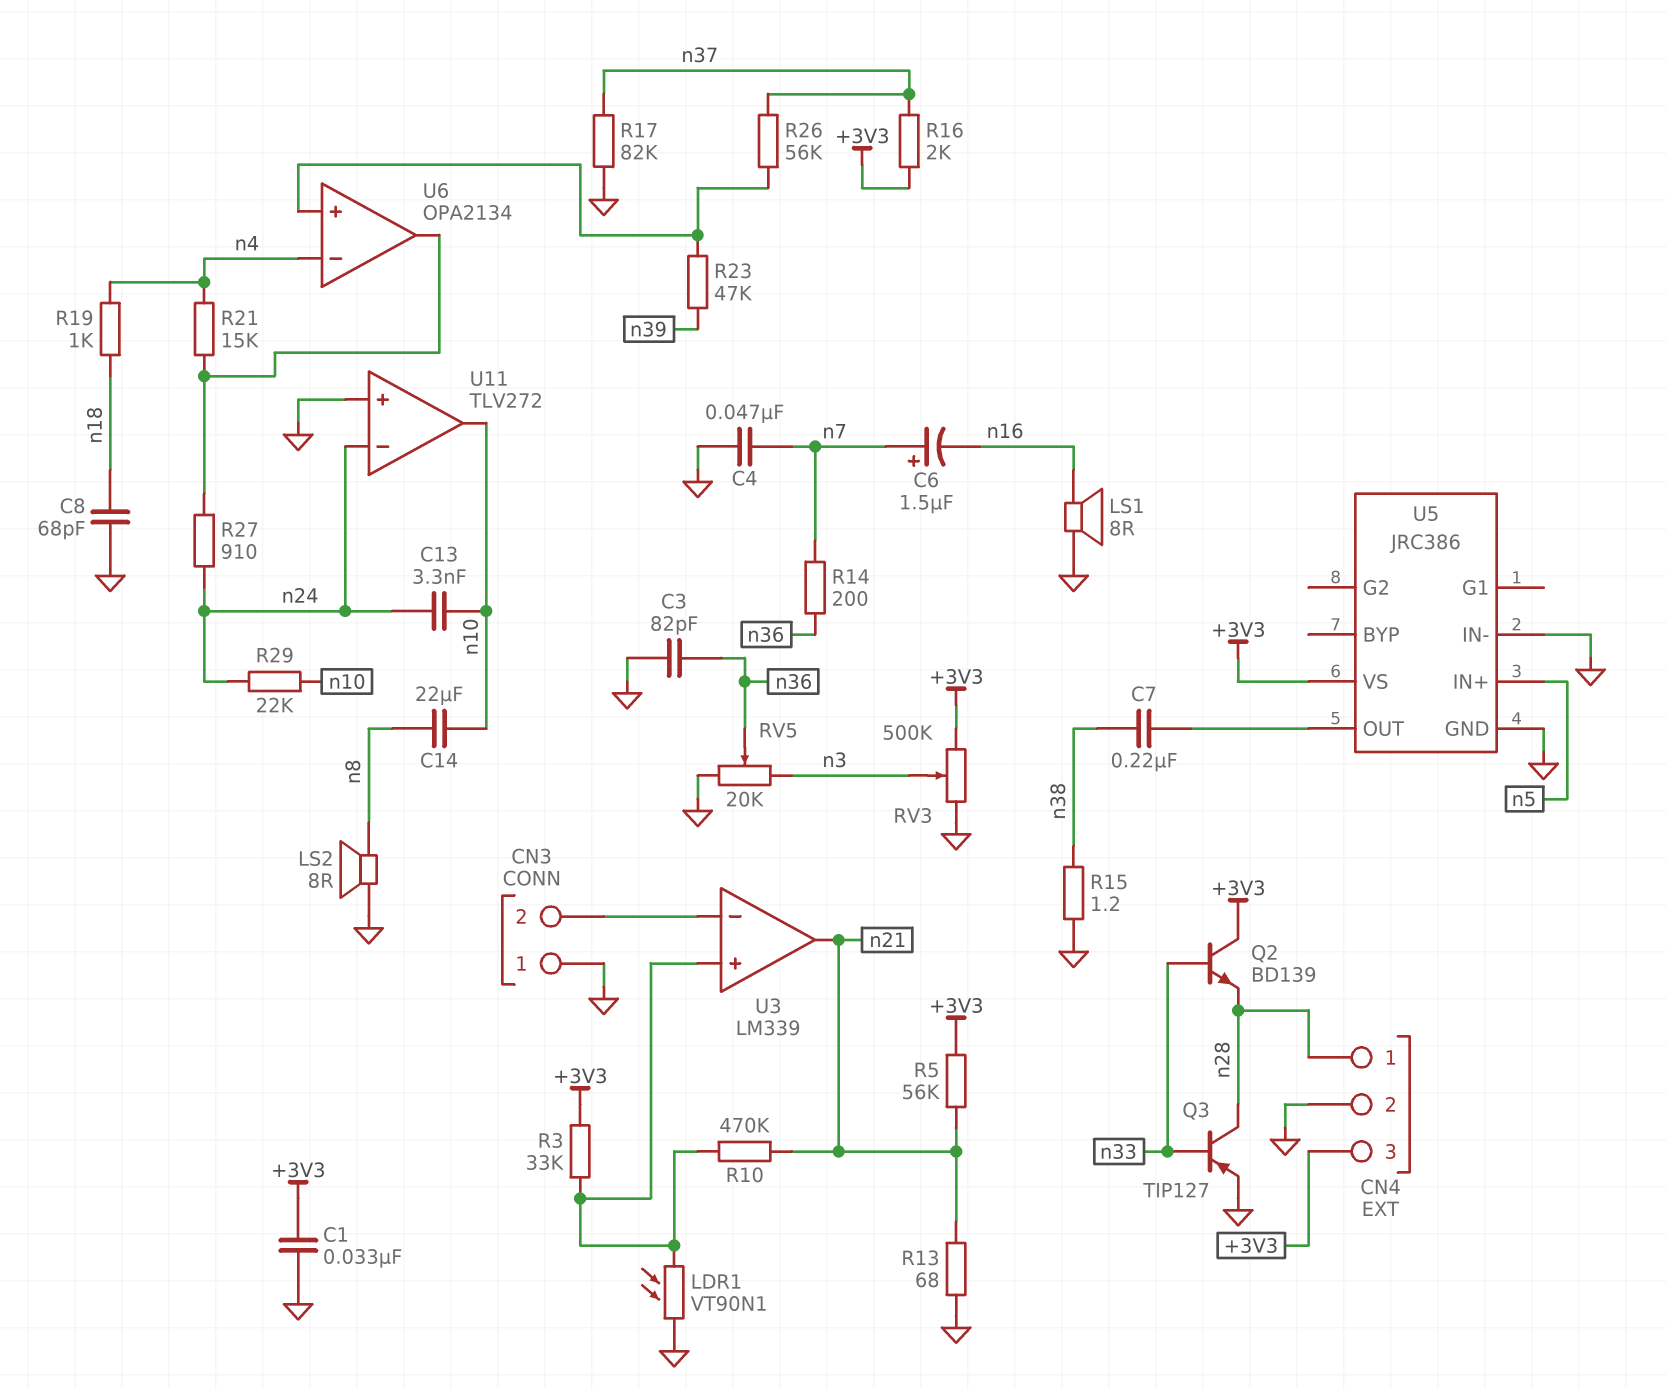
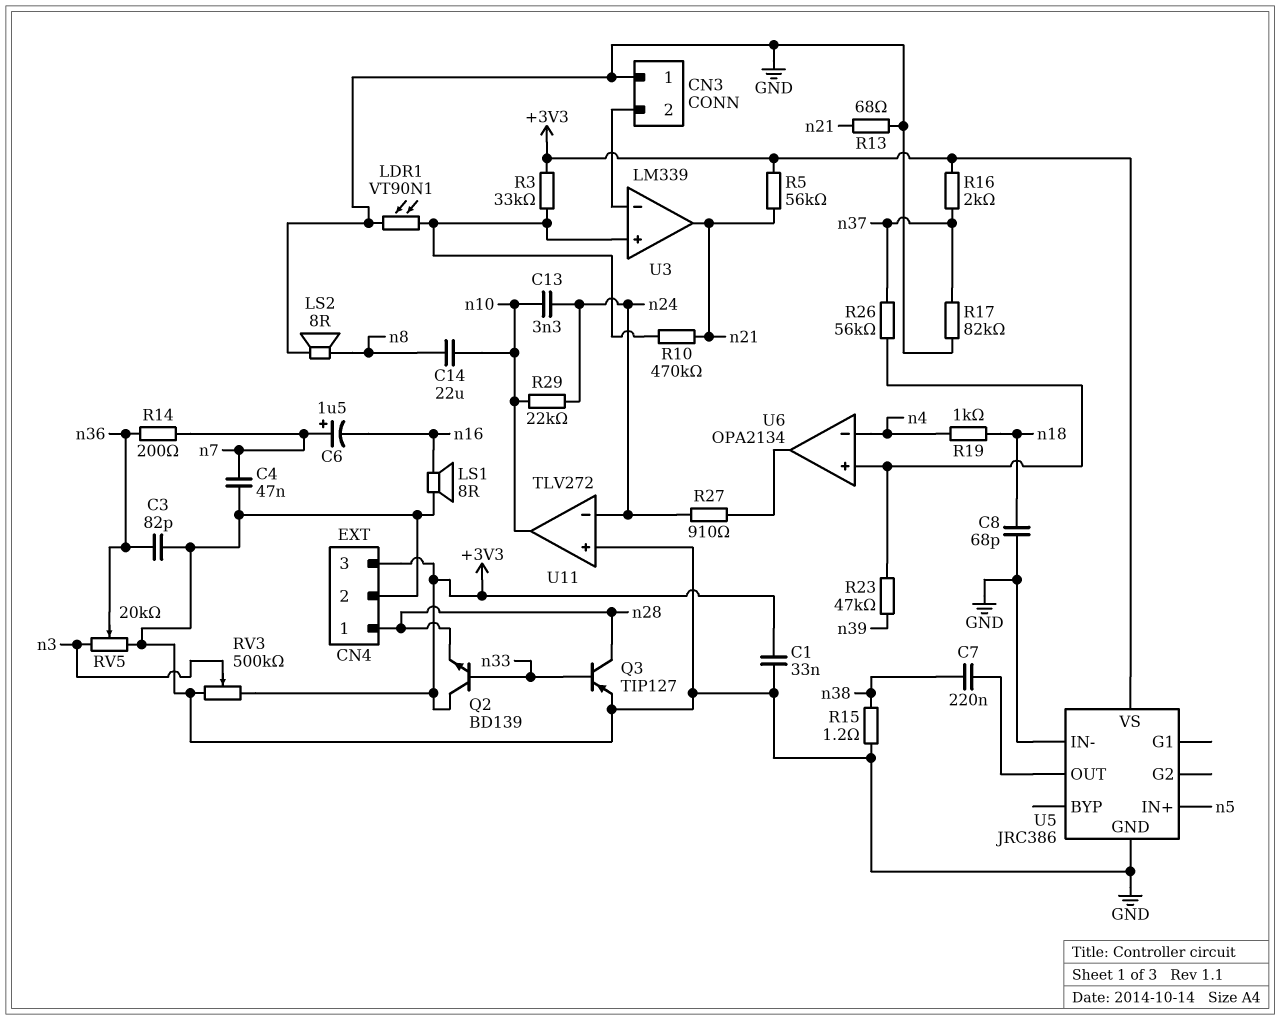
R21: 15k (U6/out, n4) -> none

